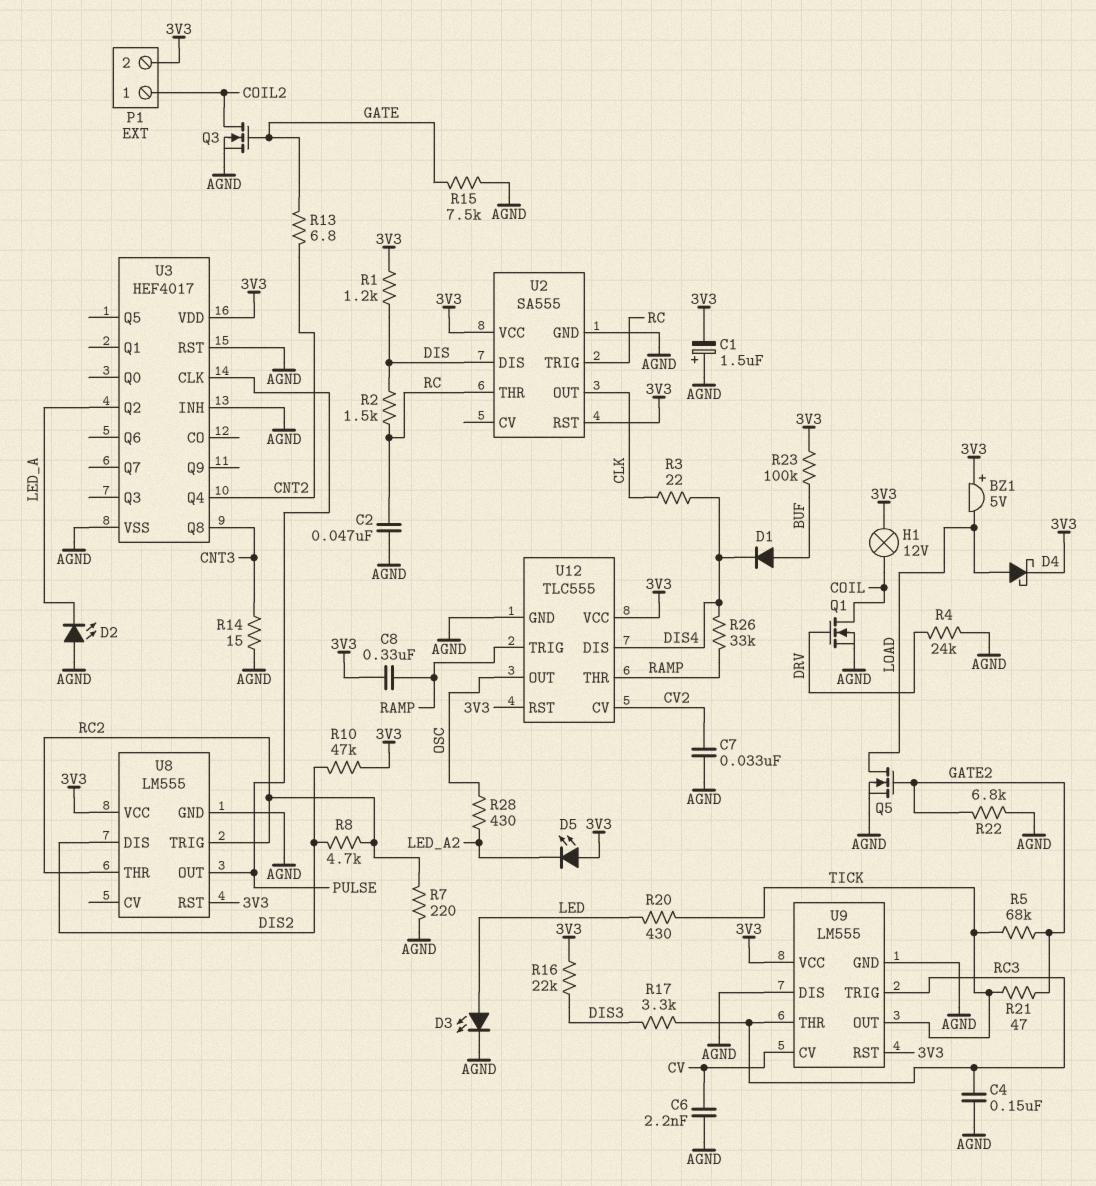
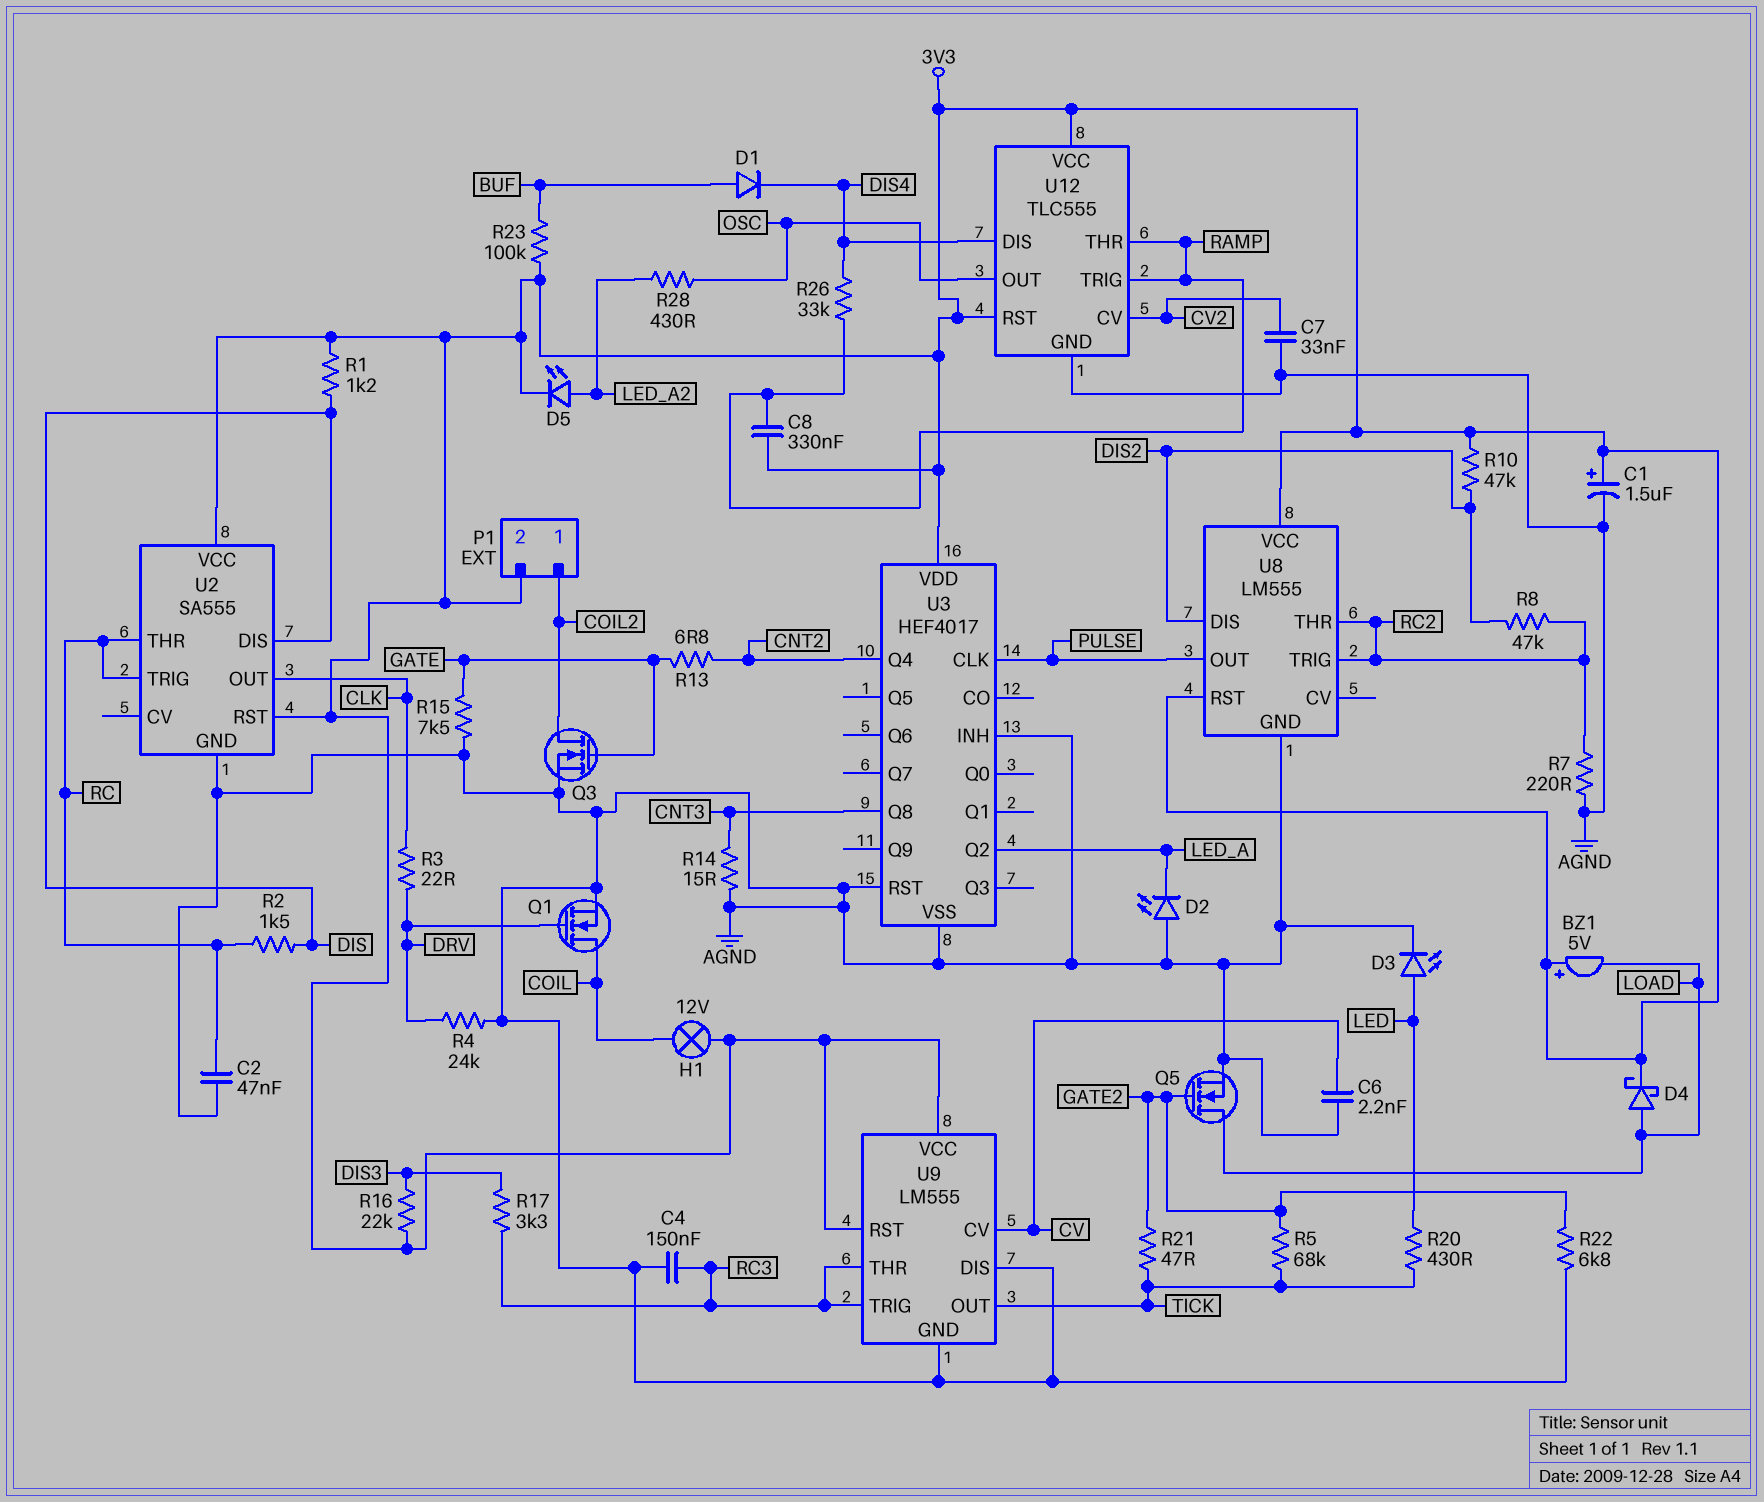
C1: 1.5uF (plus AGND, minus 3V3) -> 1.5uF (plus 3V3, minus AGND)
D5: LED (A 3V3, K LED_A2) -> LED (A LED_A2, K 3V3)
R3: 22 (CLK, DIS4) -> 22 (CLK, DRV)
R8: 4.7k (DIS2, RC2) -> 47k (DIS2, RC2)

